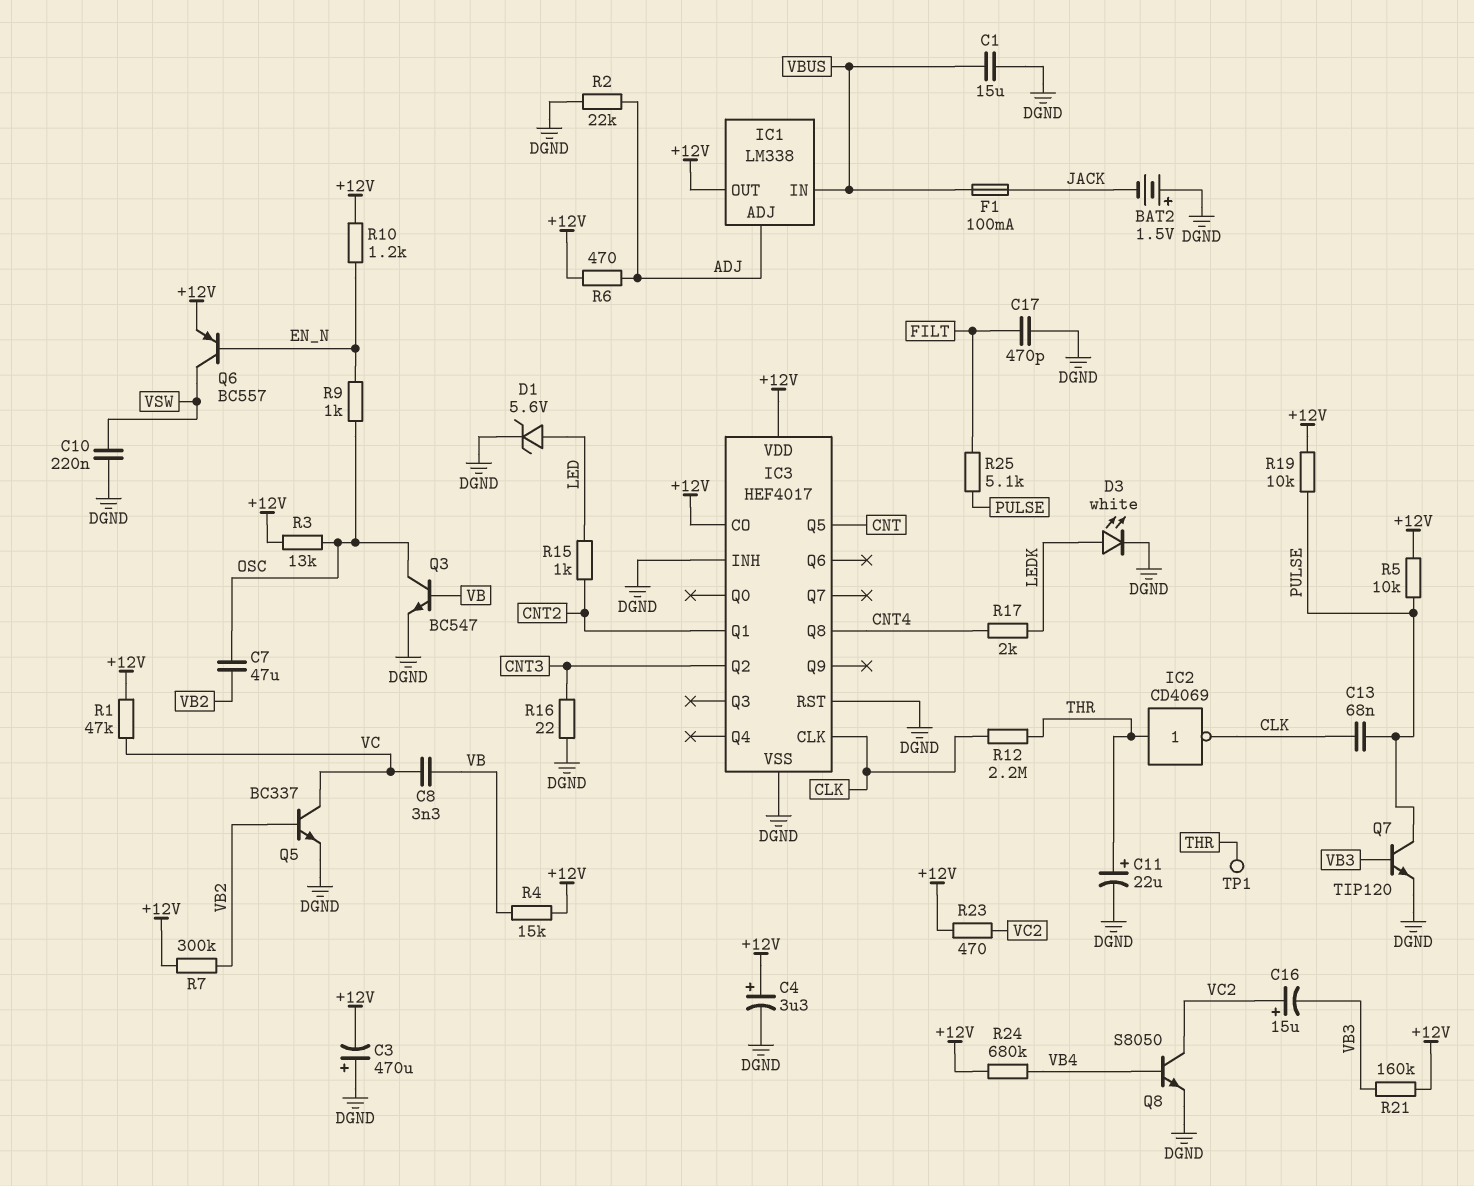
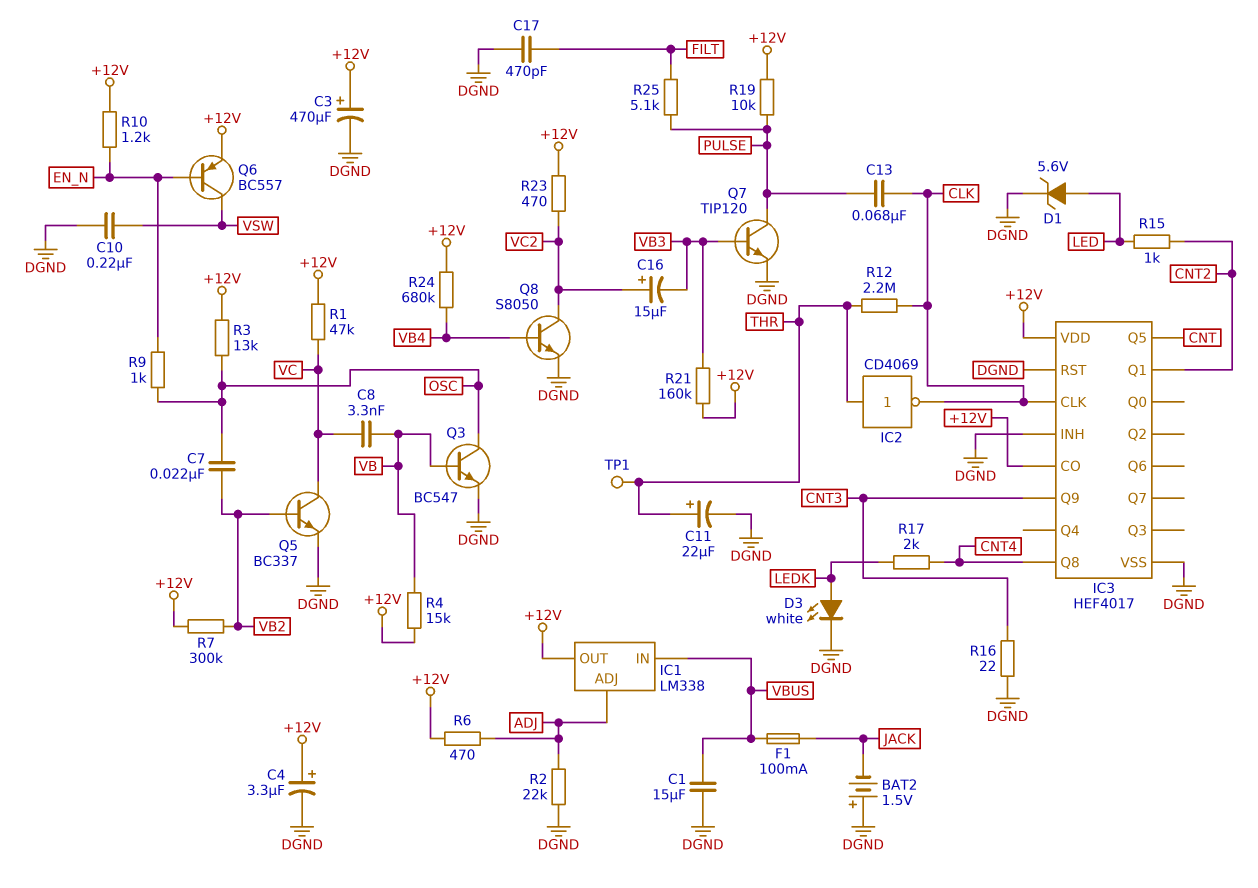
C3: 470uF (plus DGND, minus +12V) -> 470uF (plus +12V, minus DGND)
C7: 47uF (OSC, VB2) -> 22nF (OSC, VB2)
IC3 pin Q2: CNT3 -> none
IC3 pin Q9: none -> CNT3
R5: 10k (+12V, PULSE) -> none

